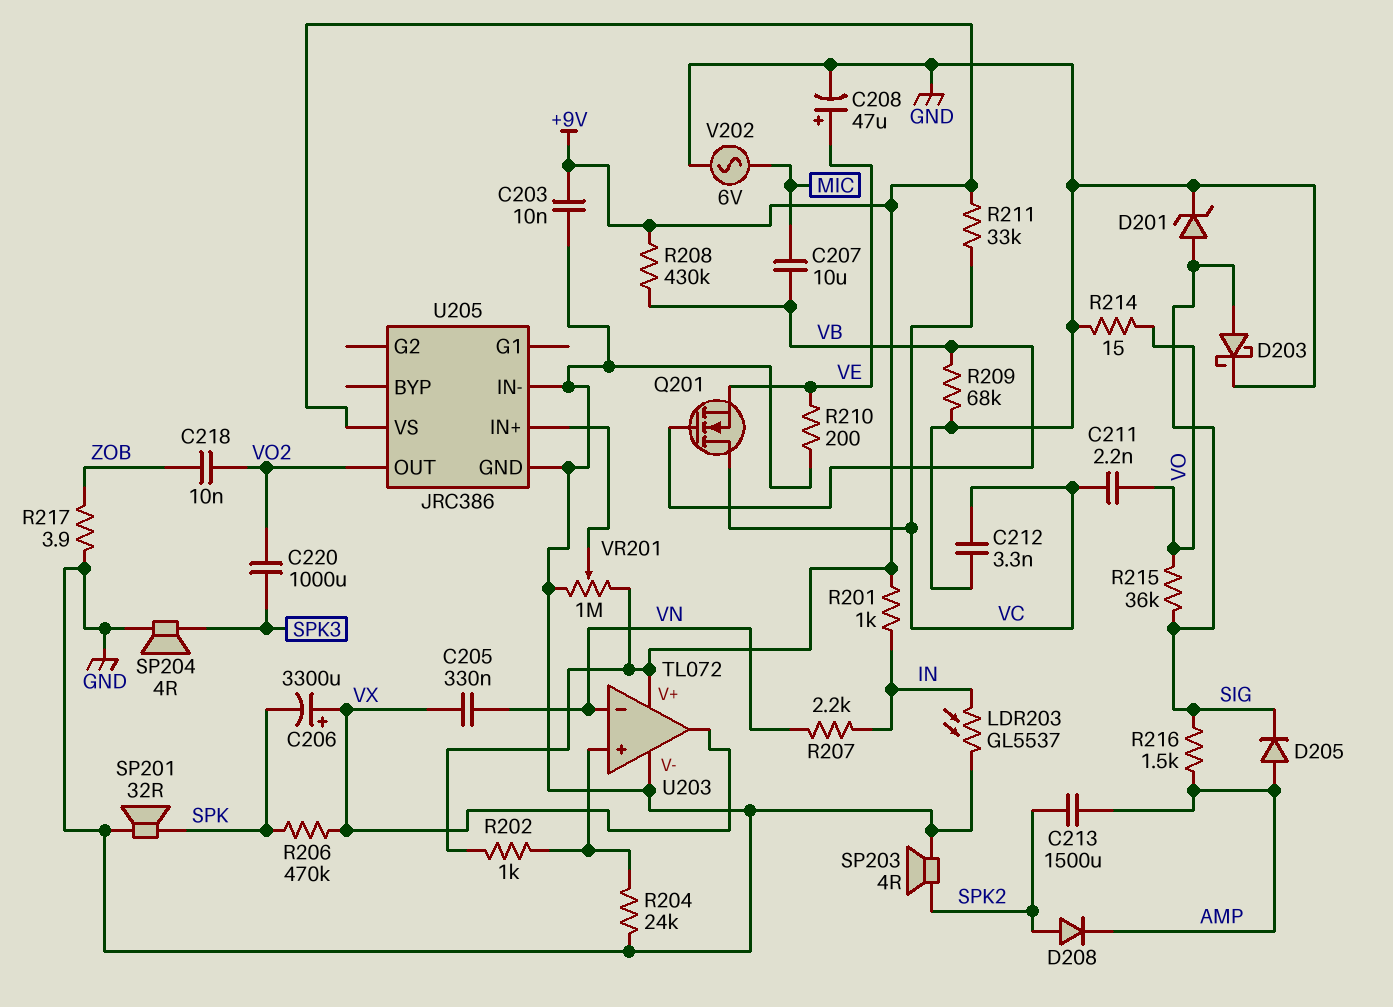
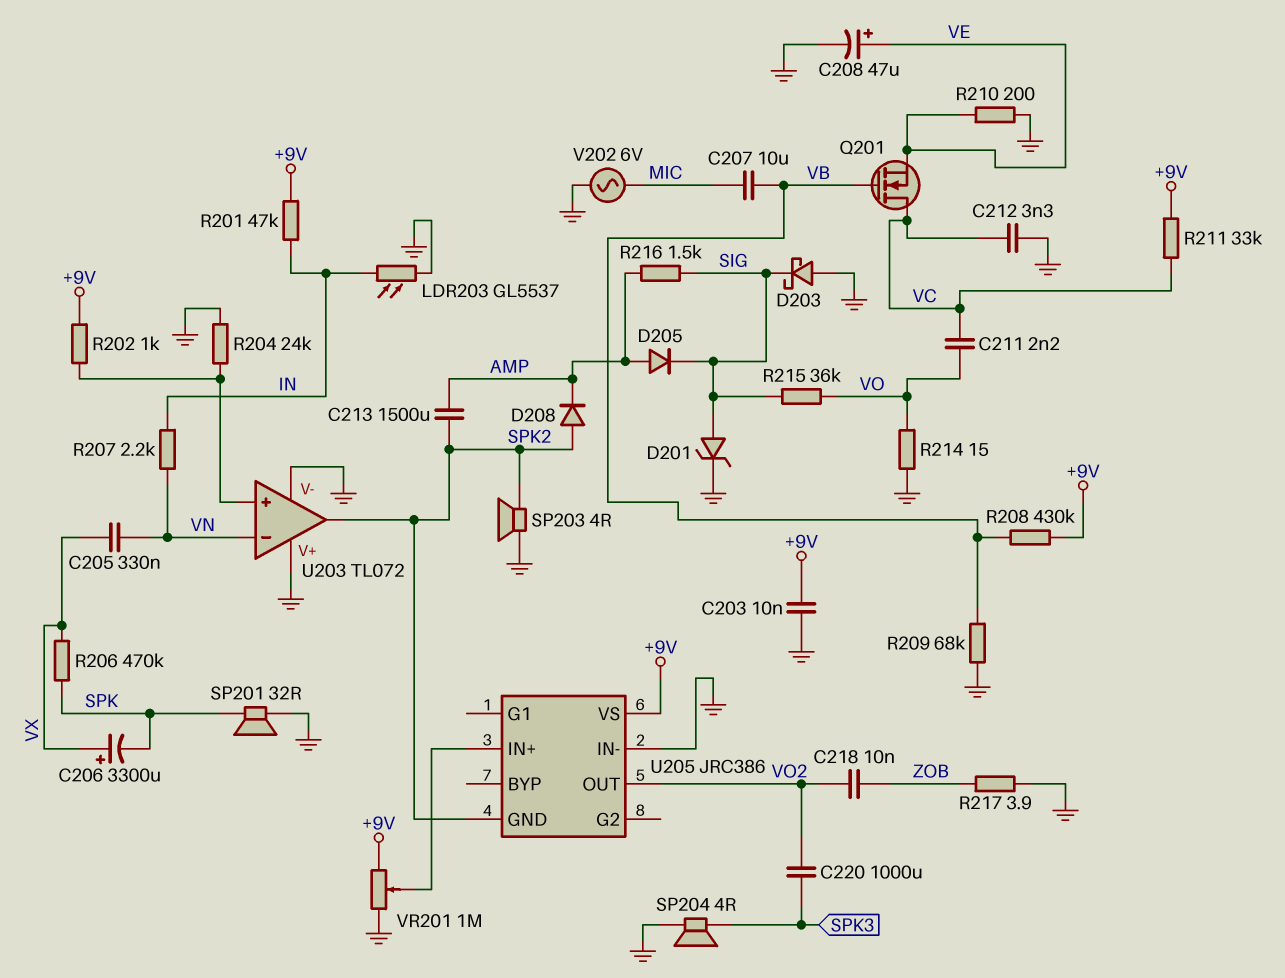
D203: schottky (A SIG, K GND) -> schottky (A GND, K SIG)
R201: 1k (+9V, IN) -> 47k (+9V, IN)
U203 pin V+: +9V -> GND
U203 pin out: VX -> SPK2
U205 pin GND: GND -> SPK2

